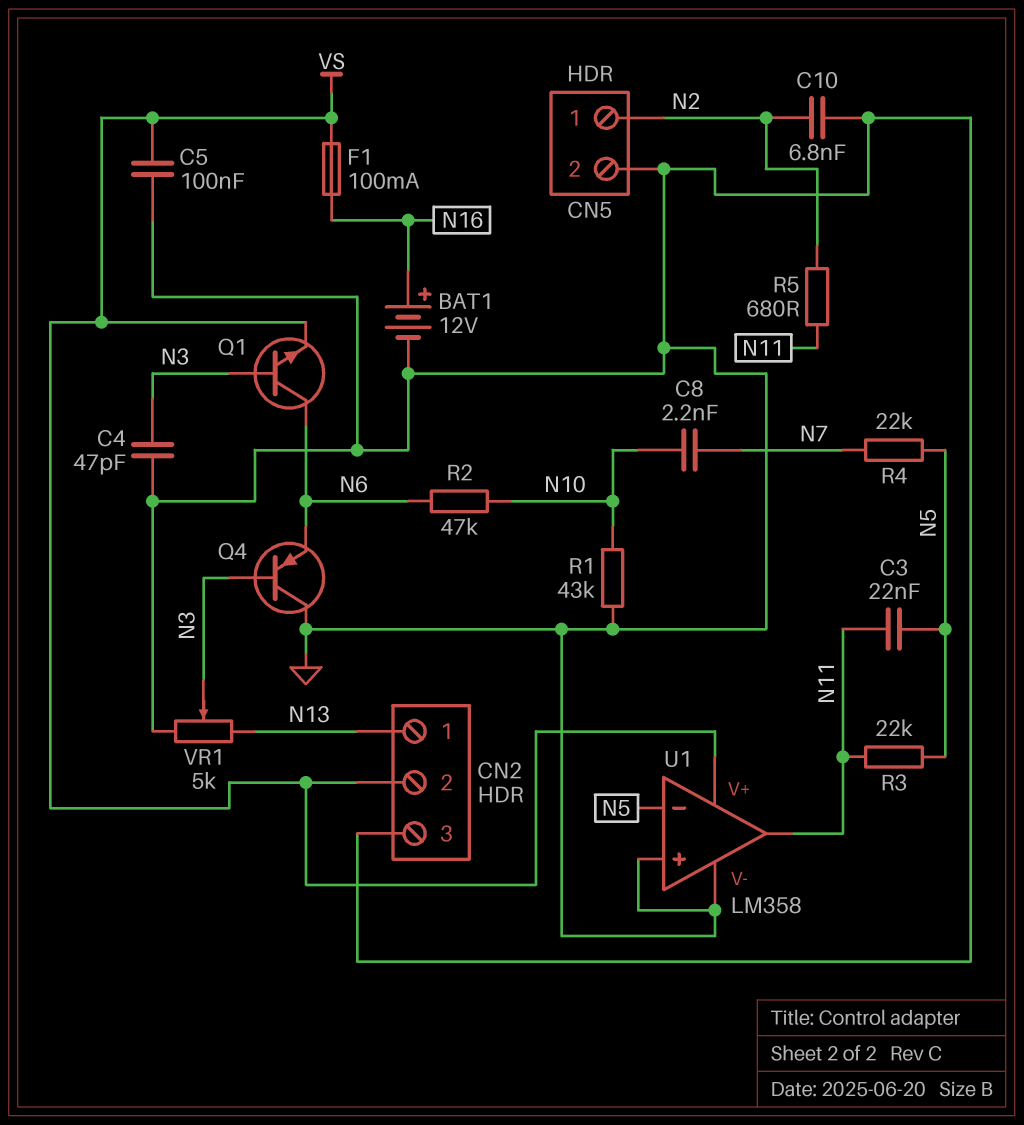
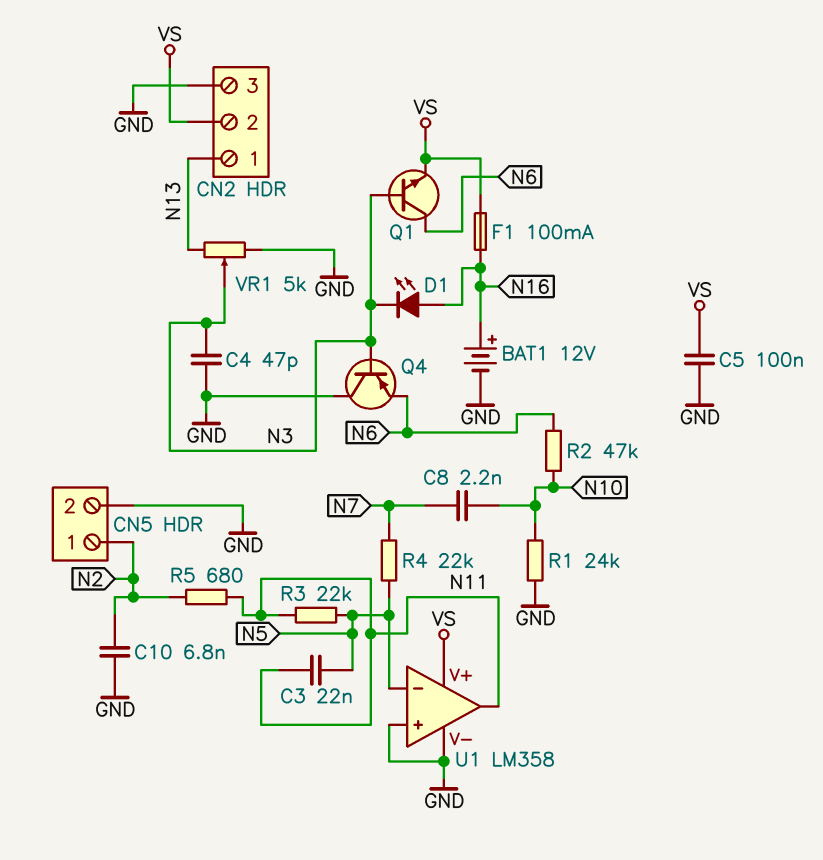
D1: none -> LED (A N16, K N3)
R1: 43k (GND, N10) -> 24k (GND, N10)

